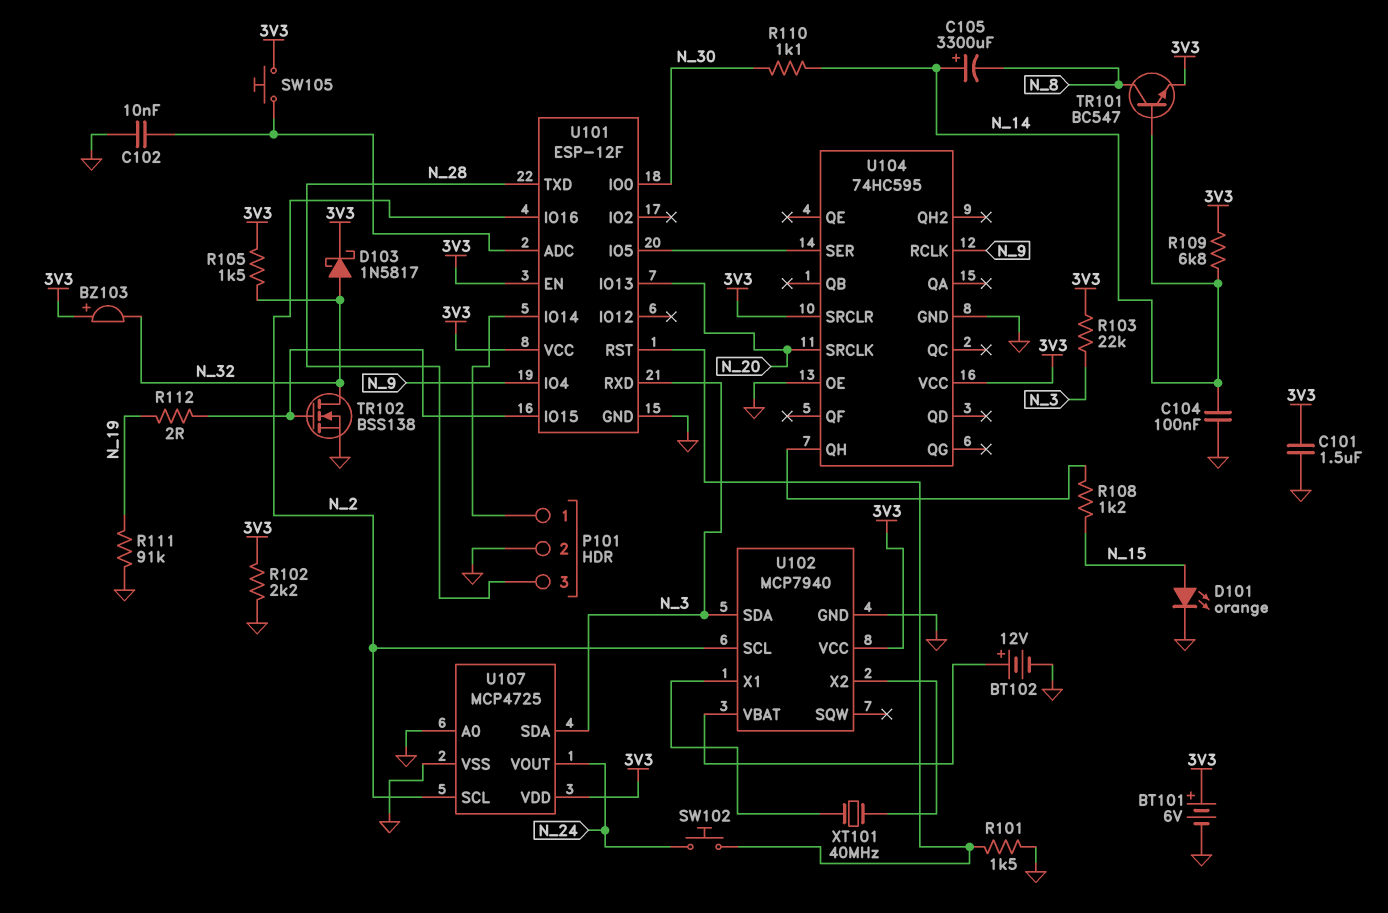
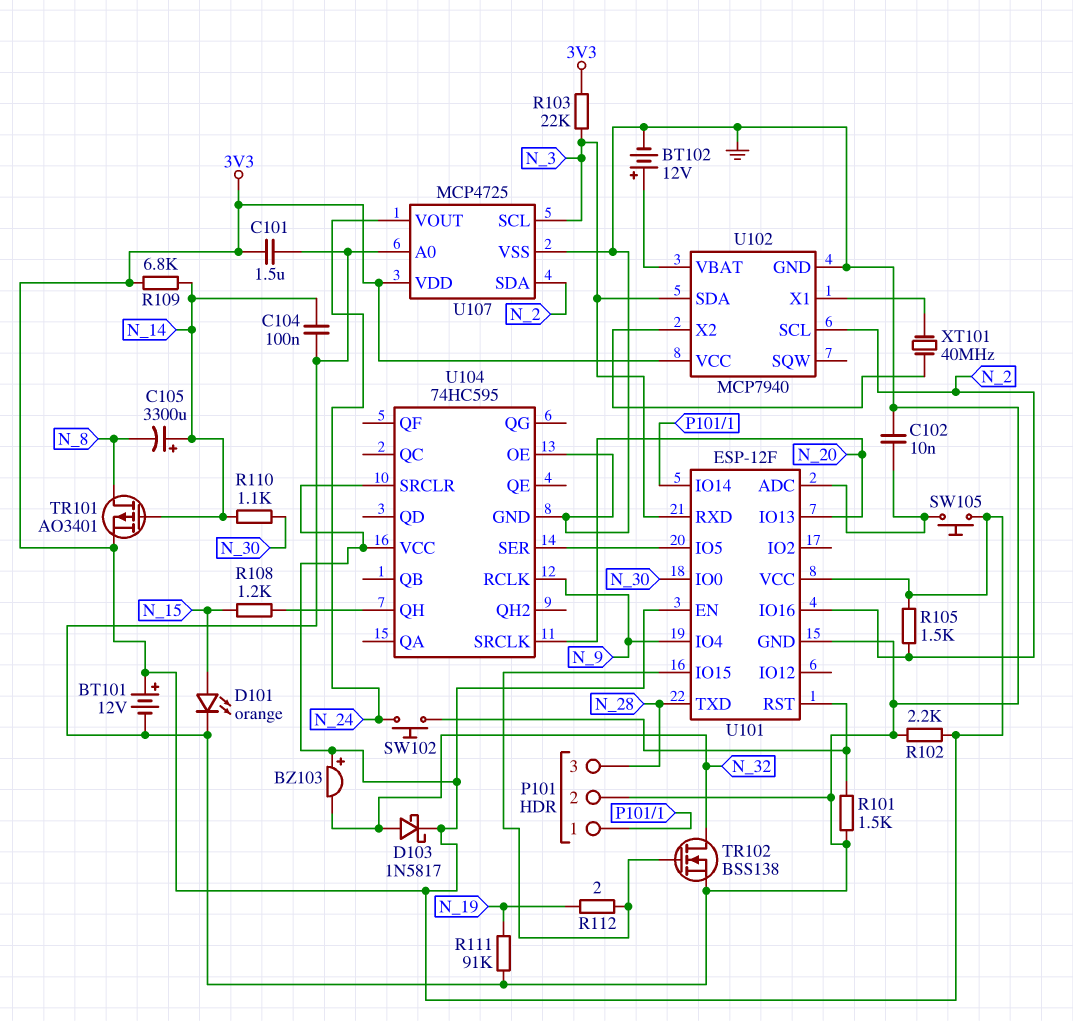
BT101: 6V (plus 3V3, minus GND) -> 12V (plus 3V3, minus GND)
R105: 1.5k (3V3, N_32) -> 1.5k (3V3, N_2)
TR101: NPN BC547 (B N_14, C N_8, E 3V3) -> PMOS AO3401 (G N_14, D N_8, S 3V3)
U107 pin SCL: N_2 -> N_3
U107 pin SDA: N_3 -> N_2

